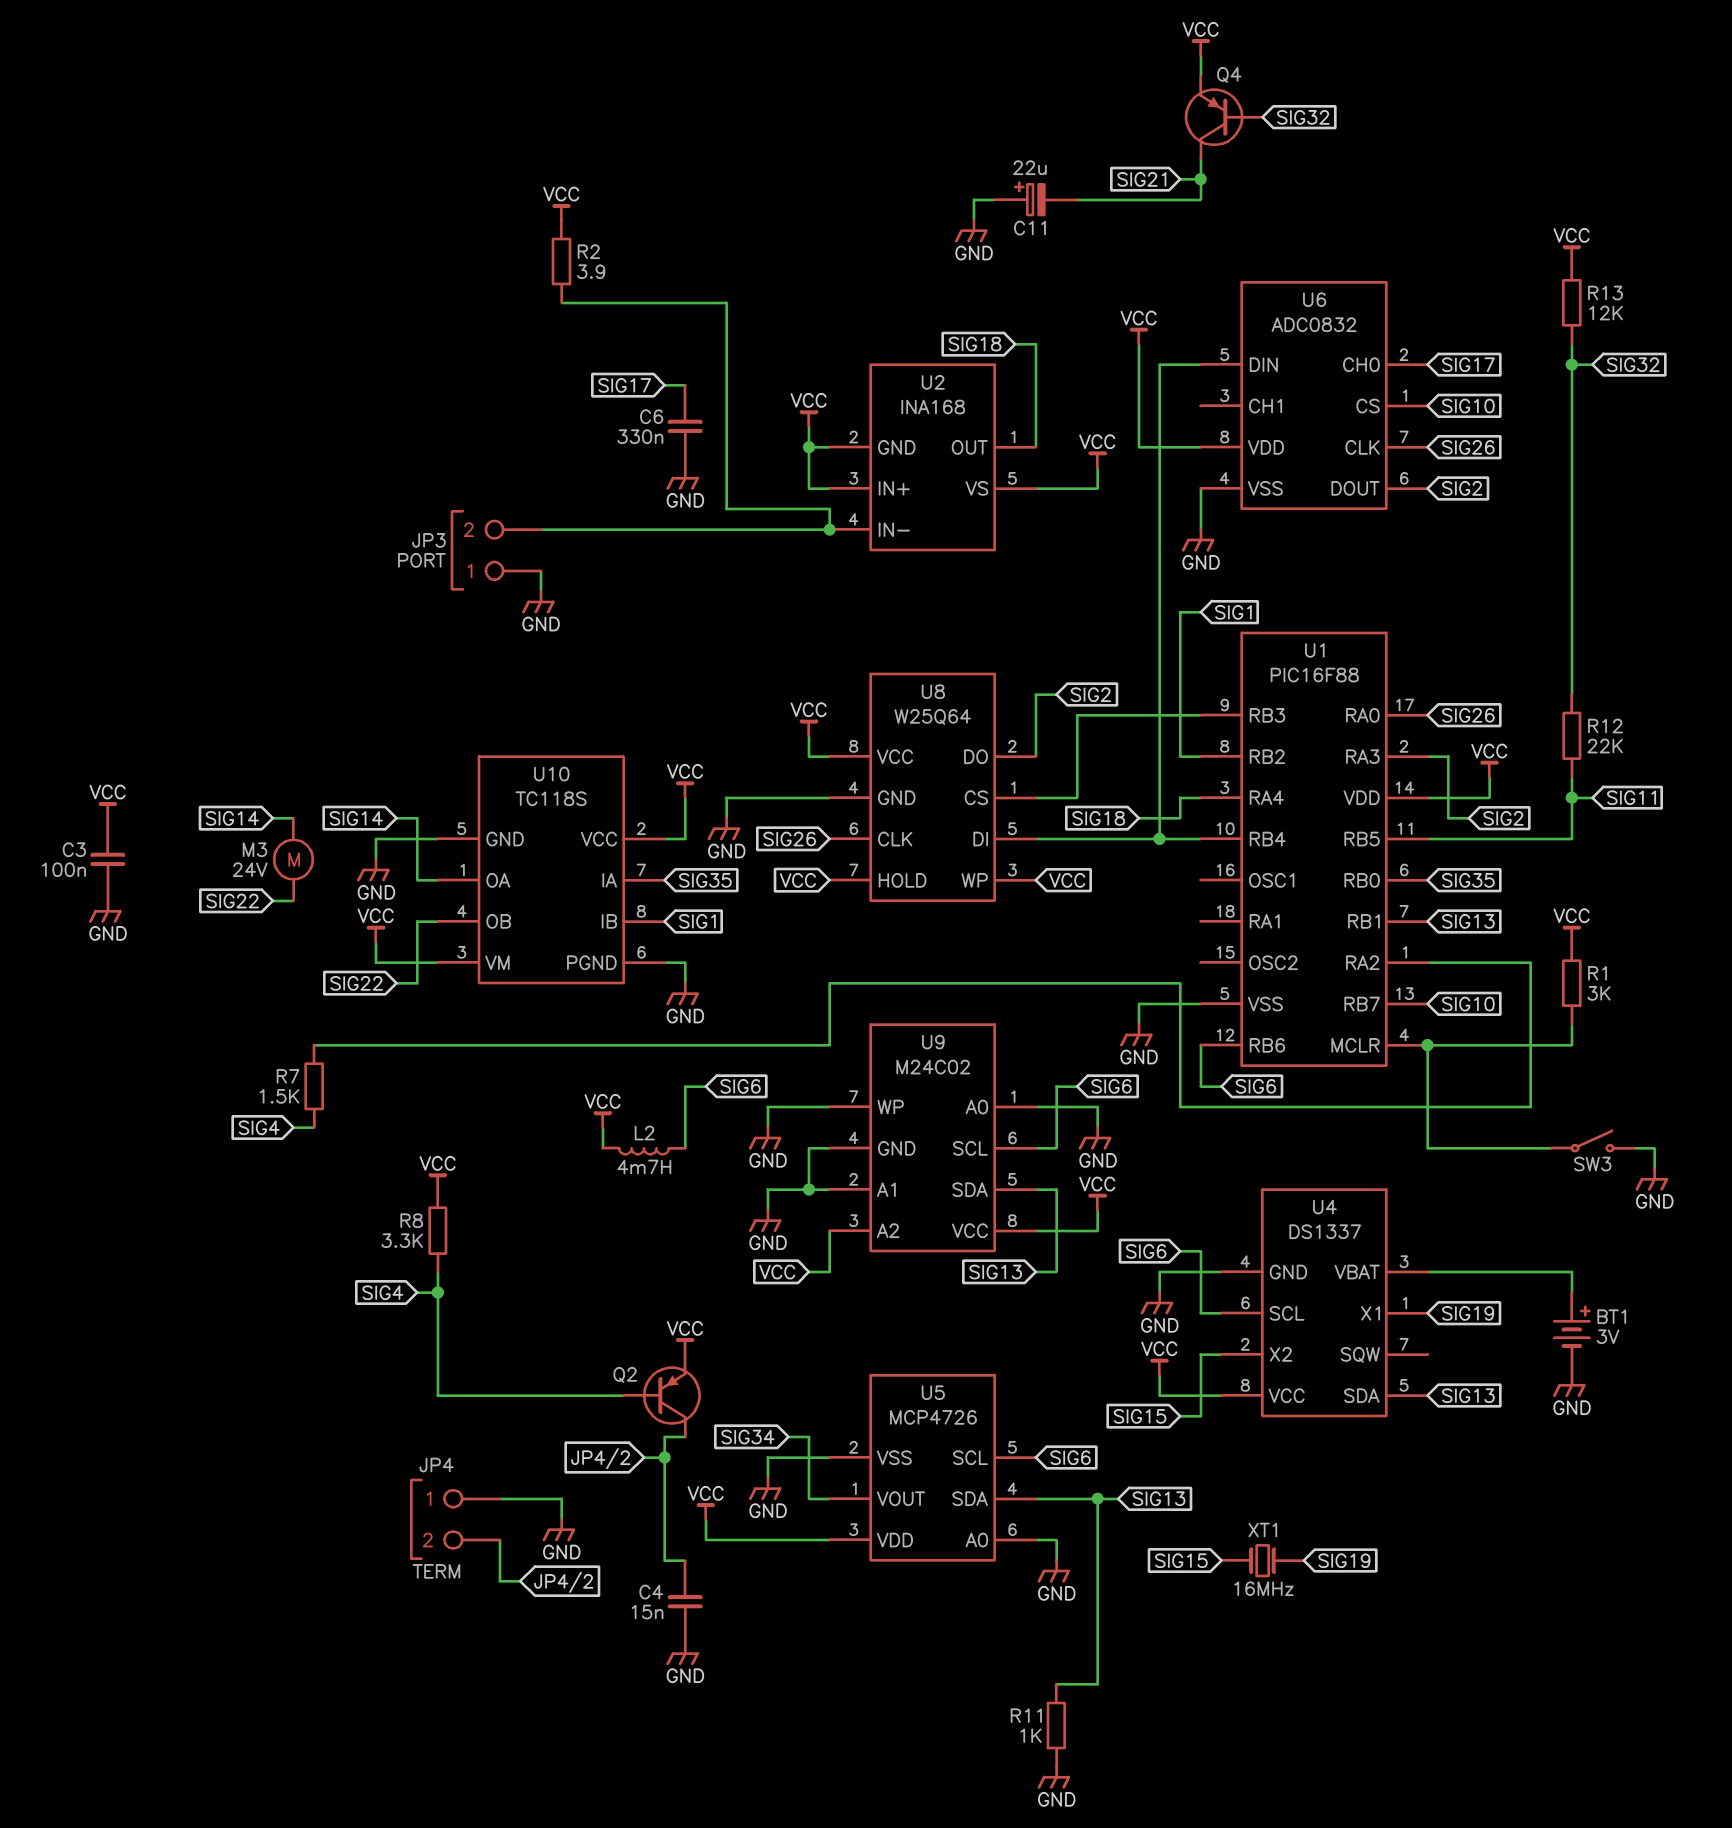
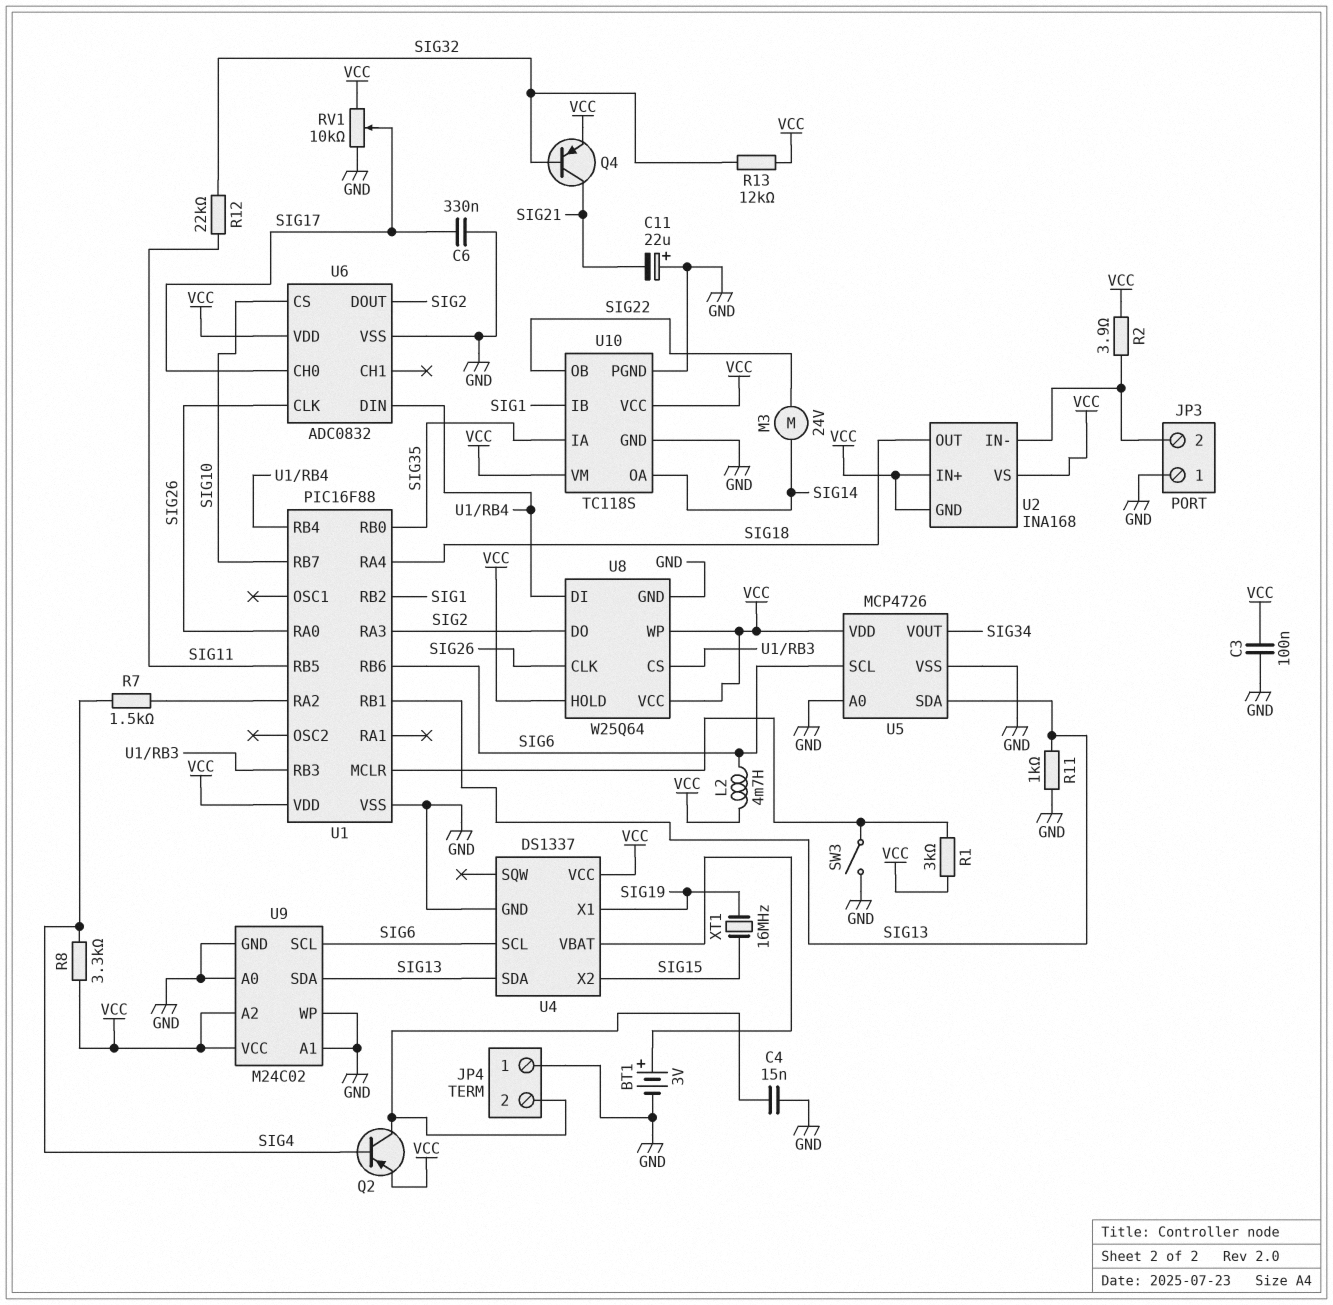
RV1: none -> 10k (GND, VCC, wiper SIG17)

